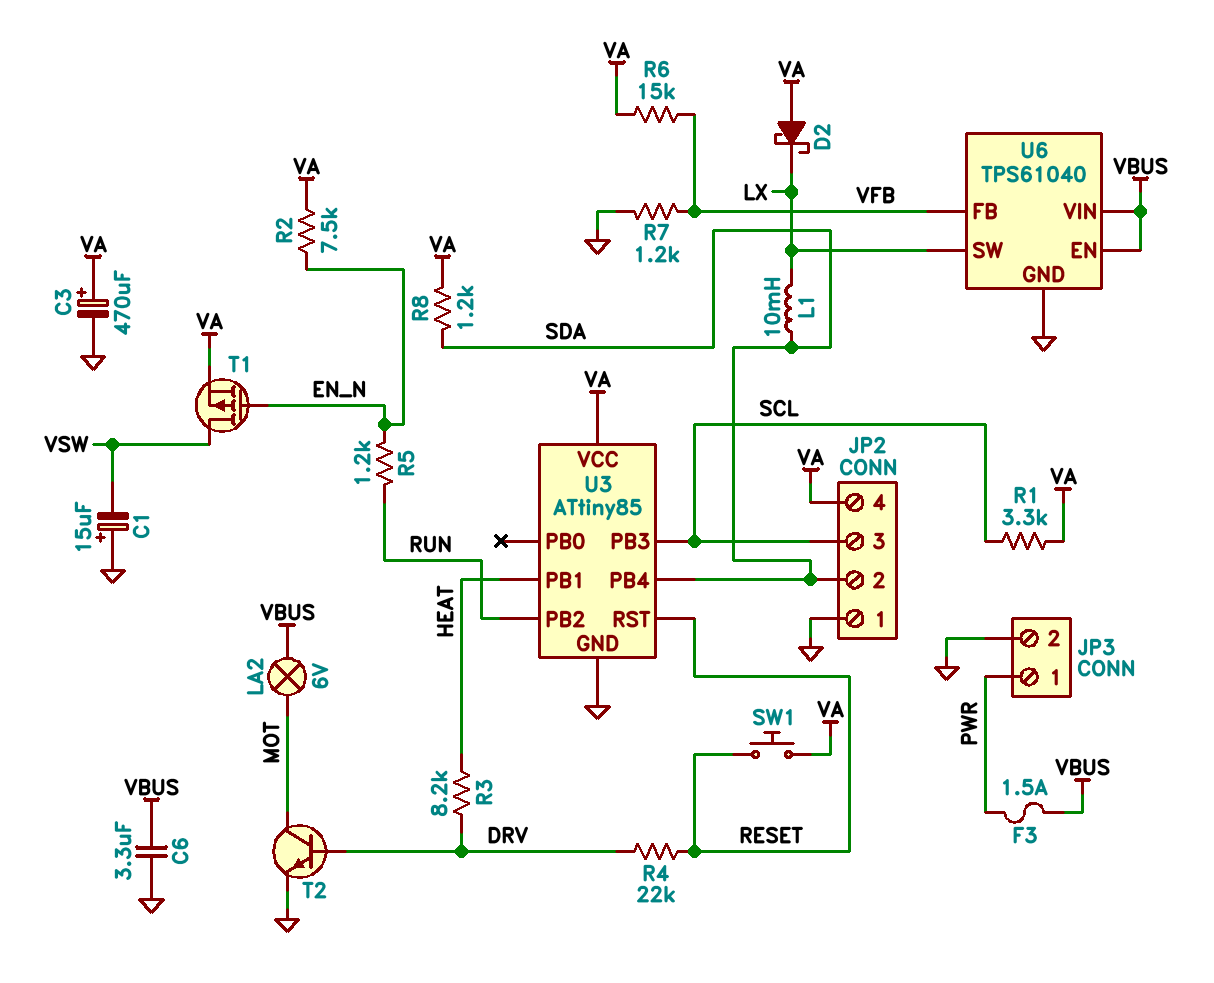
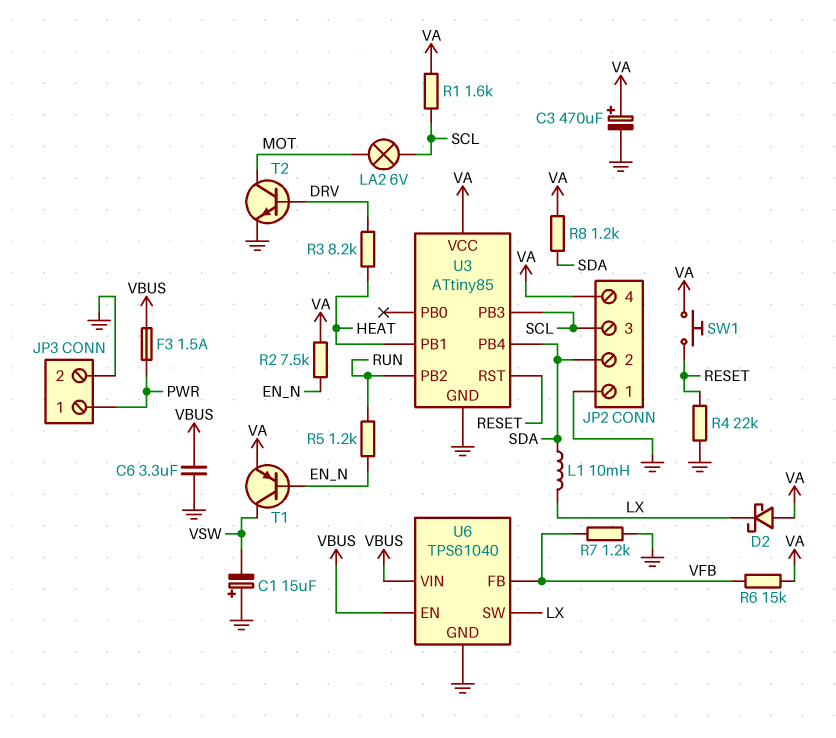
LA2: lamp 6V (MOT, VBUS) -> lamp 6V (MOT, SCL)
R1: 3.3k (SCL, VA) -> 1.6k (SCL, VA)
R4: 22k (DRV, RESET) -> 22k (GND, RESET)
T1: PMOS (G EN_N, D VSW, S VA) -> PNP (B EN_N, C VSW, E VA)

